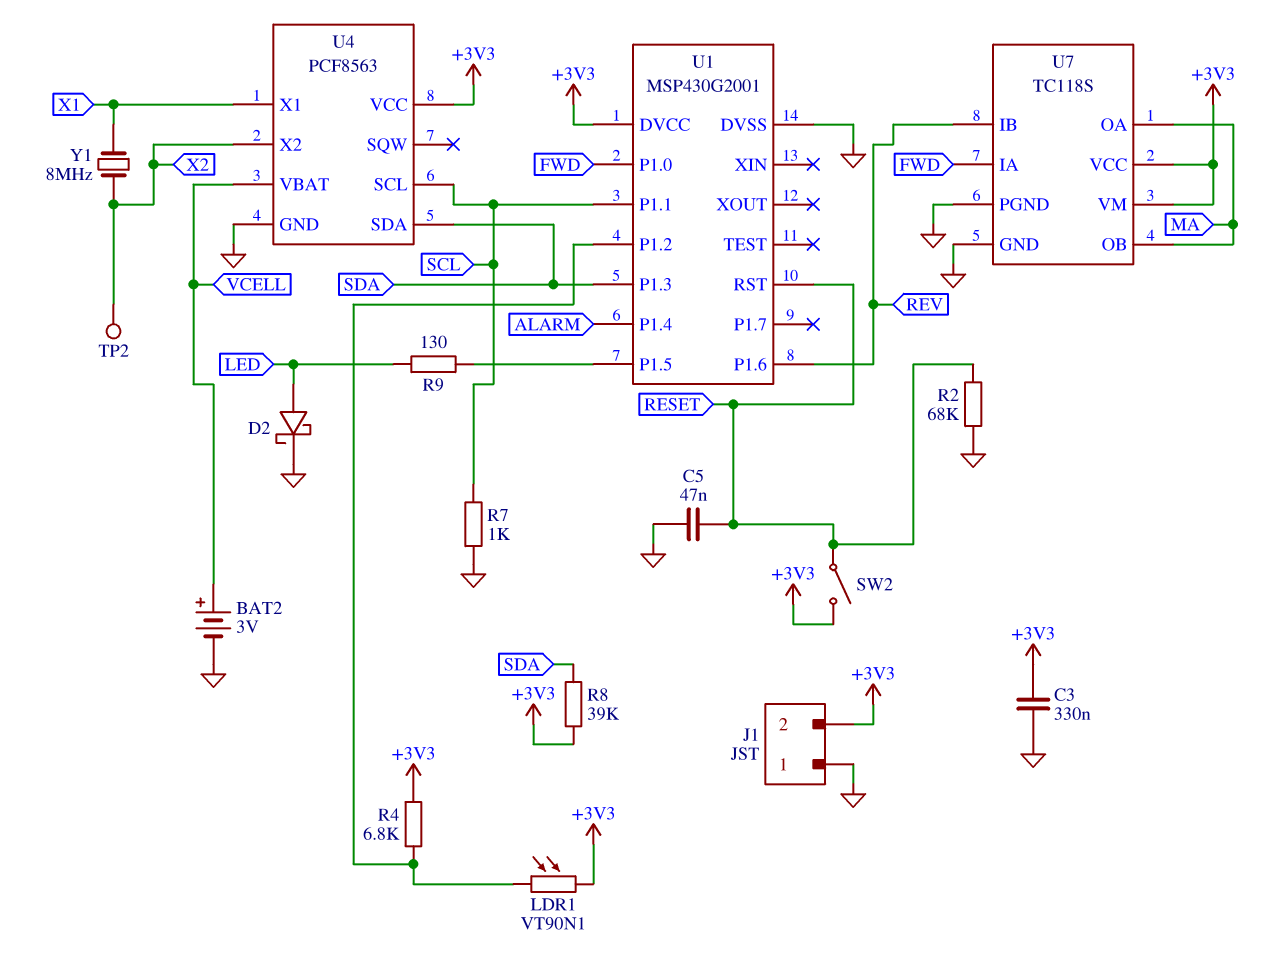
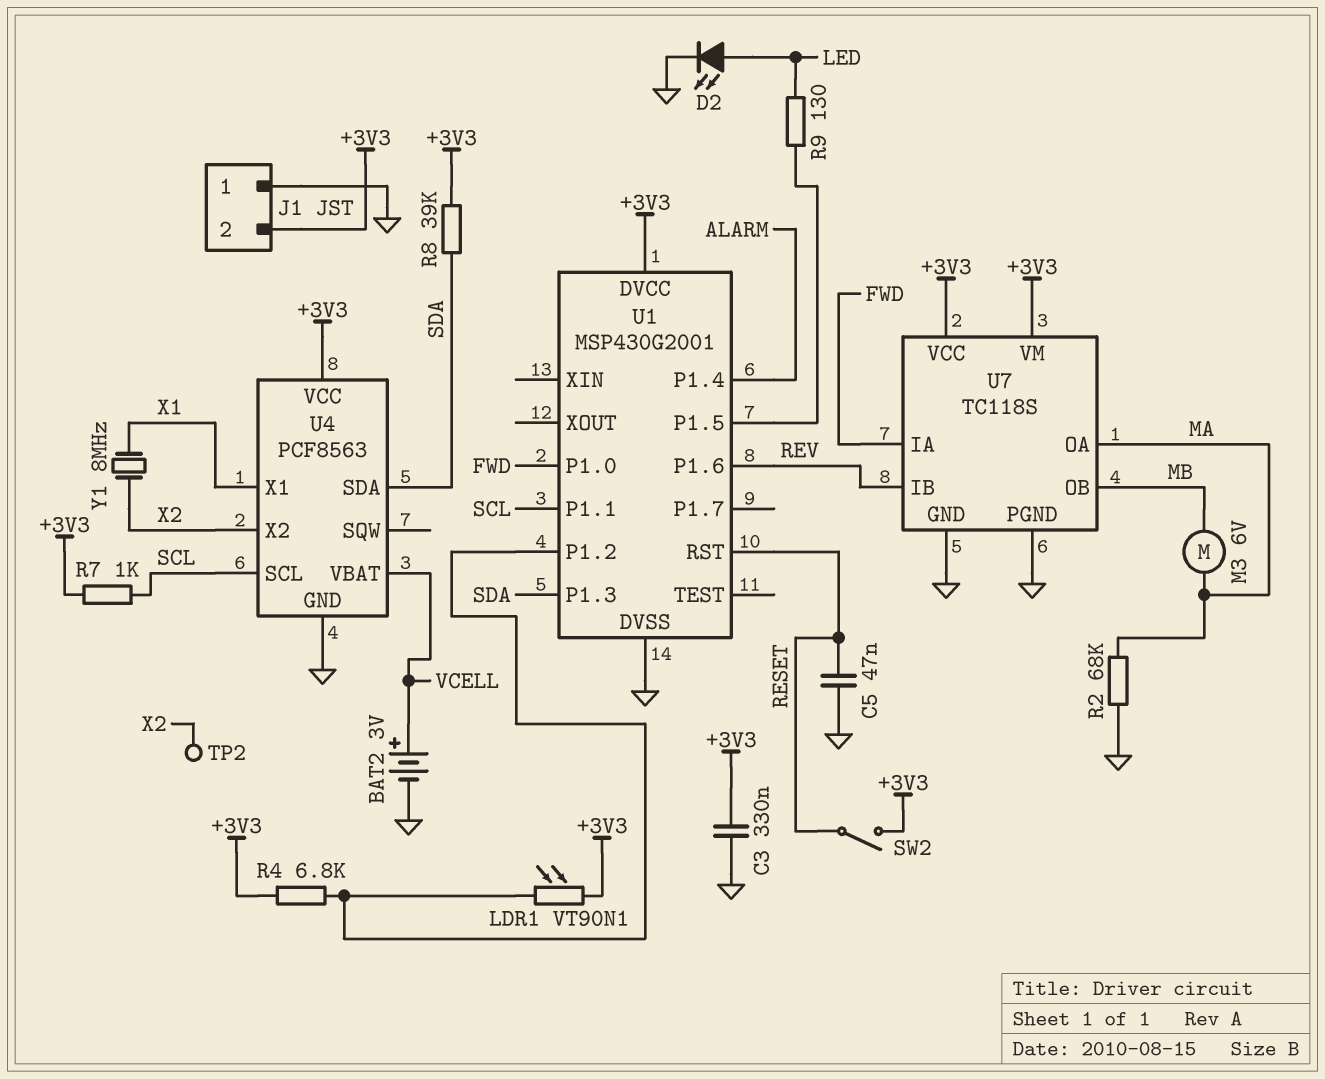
D2: schottky (A LED, K GND) -> LED (A LED, K GND)
M3: none -> motor 6V (MA, MB)
R2: 68k (GND, RESET) -> 68k (GND, MA)
R7: 1k (GND, SCL) -> 1k (+3V3, SCL)
U7 pin OB: MA -> MB

